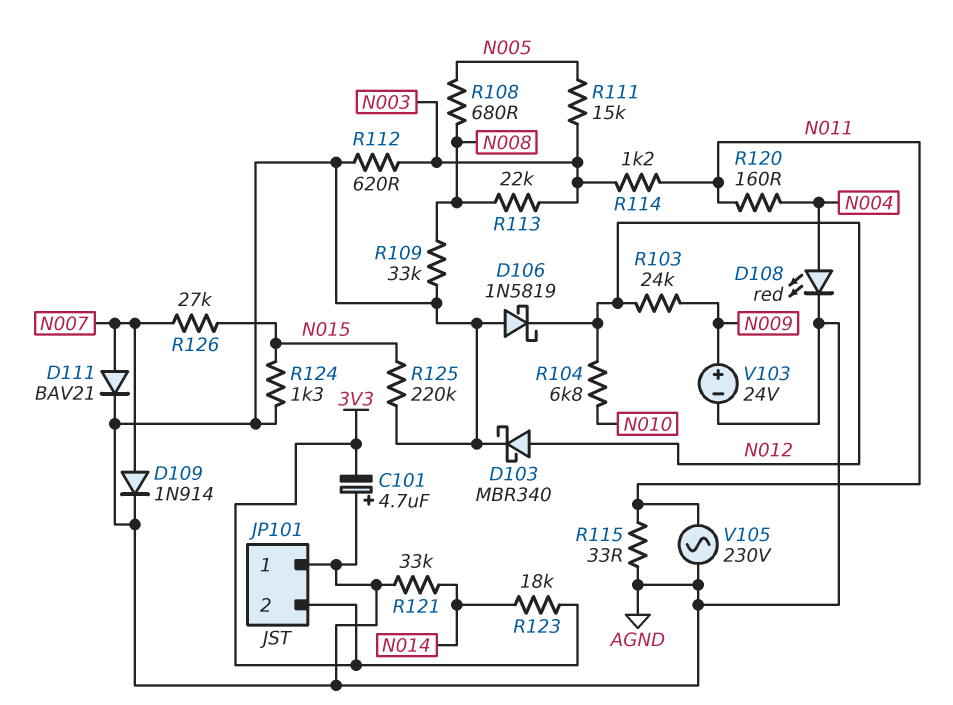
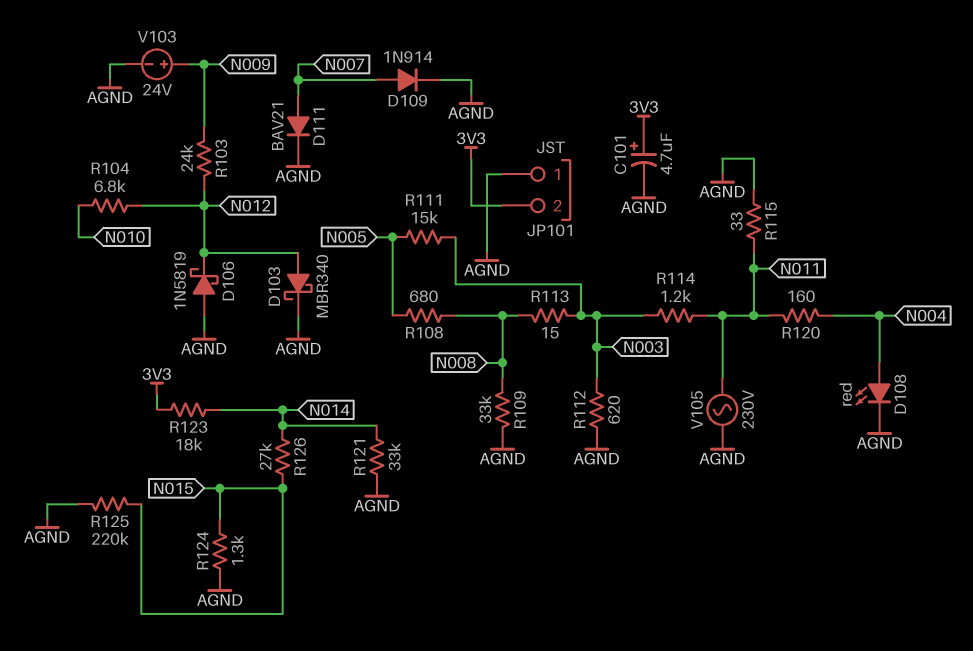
C101: 4.7uF (plus AGND, minus 3V3) -> 4.7uF (plus 3V3, minus AGND)
R113: 22k (N003, N008) -> 15 (N003, N008)
R126: 27k (N007, N015) -> 27k (N014, N015)

